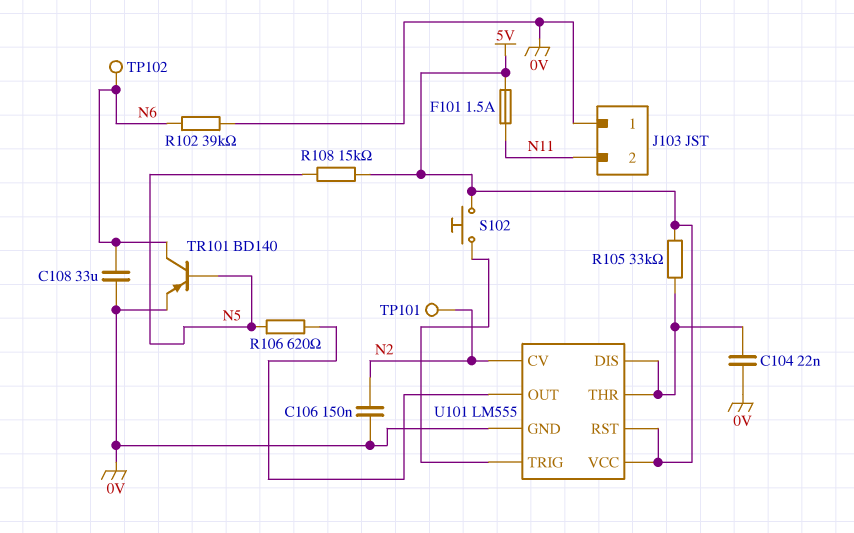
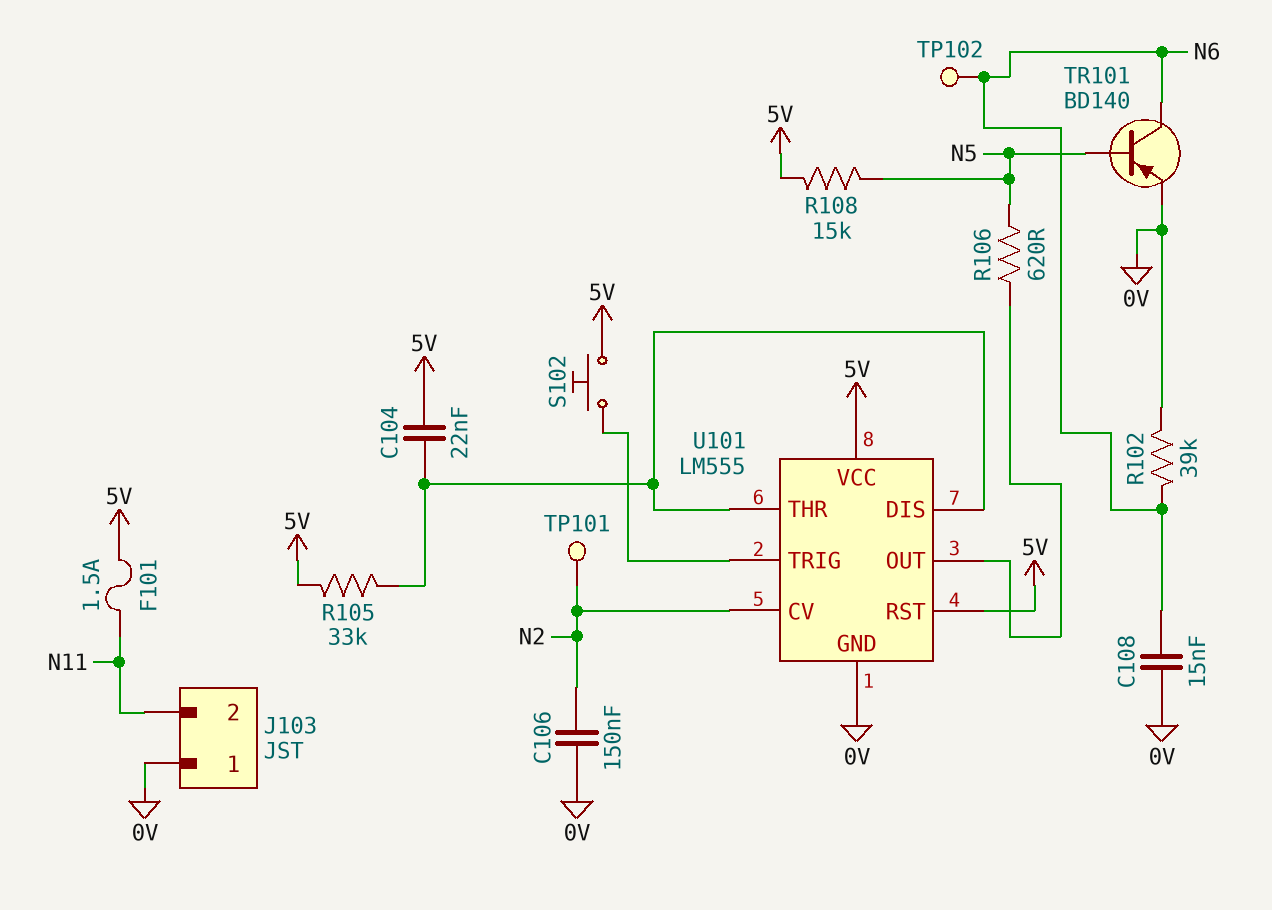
C104: 22nF (0V, U101/DIS) -> 22nF (5V, U101/DIS)
C108: 33uF (0V, N6) -> 15nF (0V, N6)

